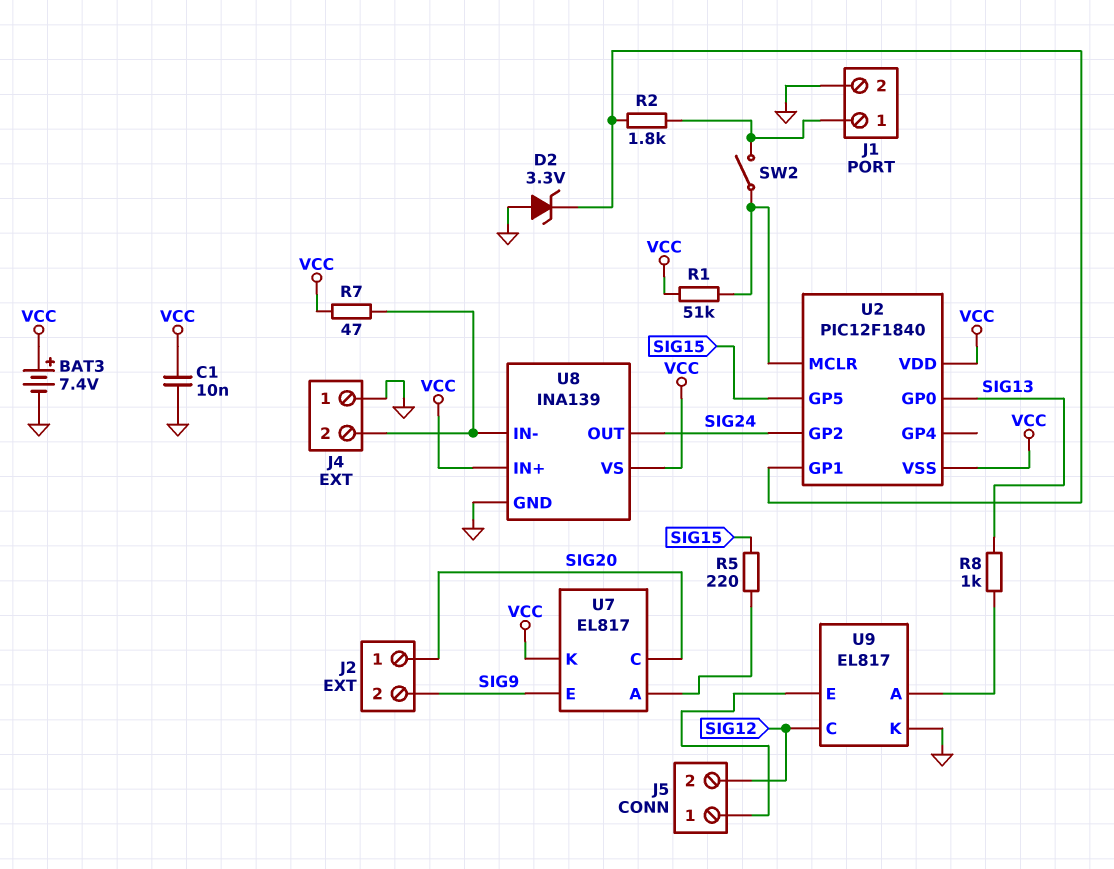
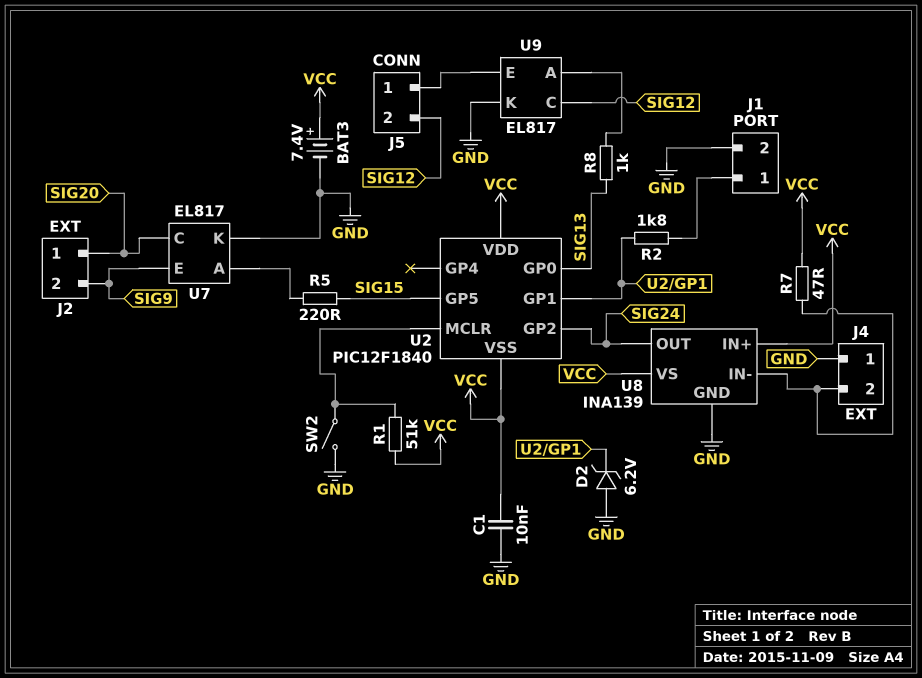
D2: zener 3.3V (A GND, K U2/GP1) -> zener 6.2V (A GND, K U2/GP1)
SW2: switch (J1/1, U2/MCLR) -> switch (GND, U2/MCLR)
U7 pin K: VCC -> GND

